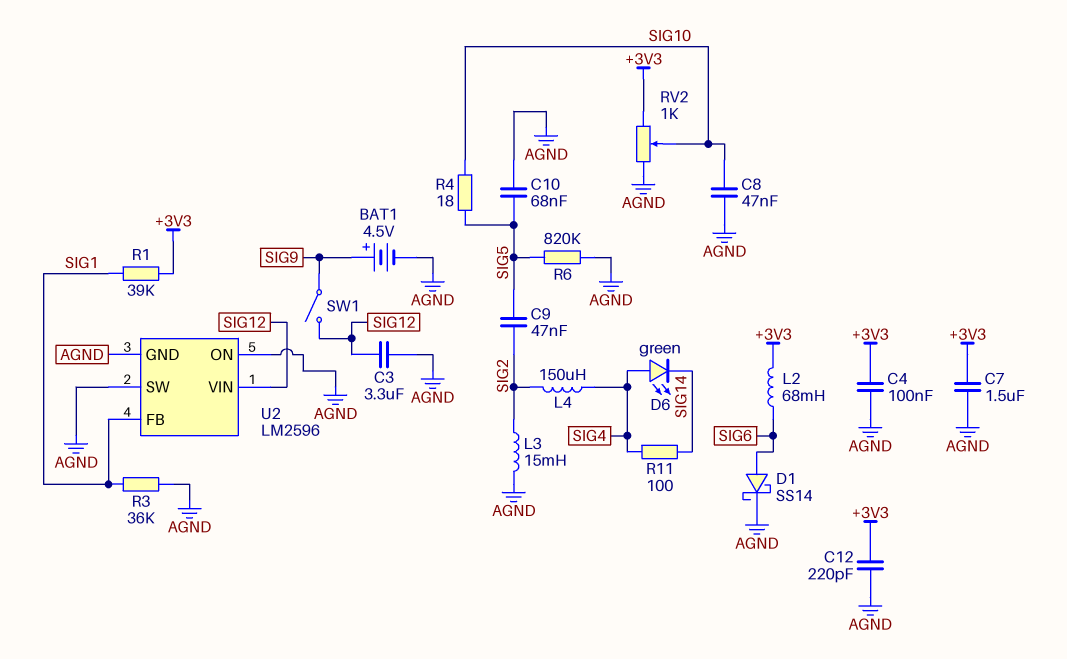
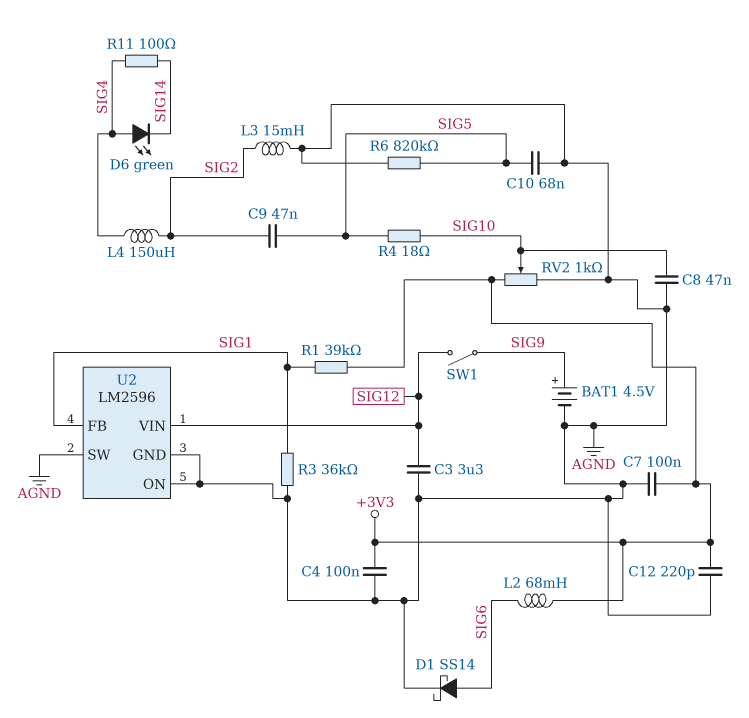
C7: 1.5uF (+3V3, AGND) -> 100nF (+3V3, AGND)

